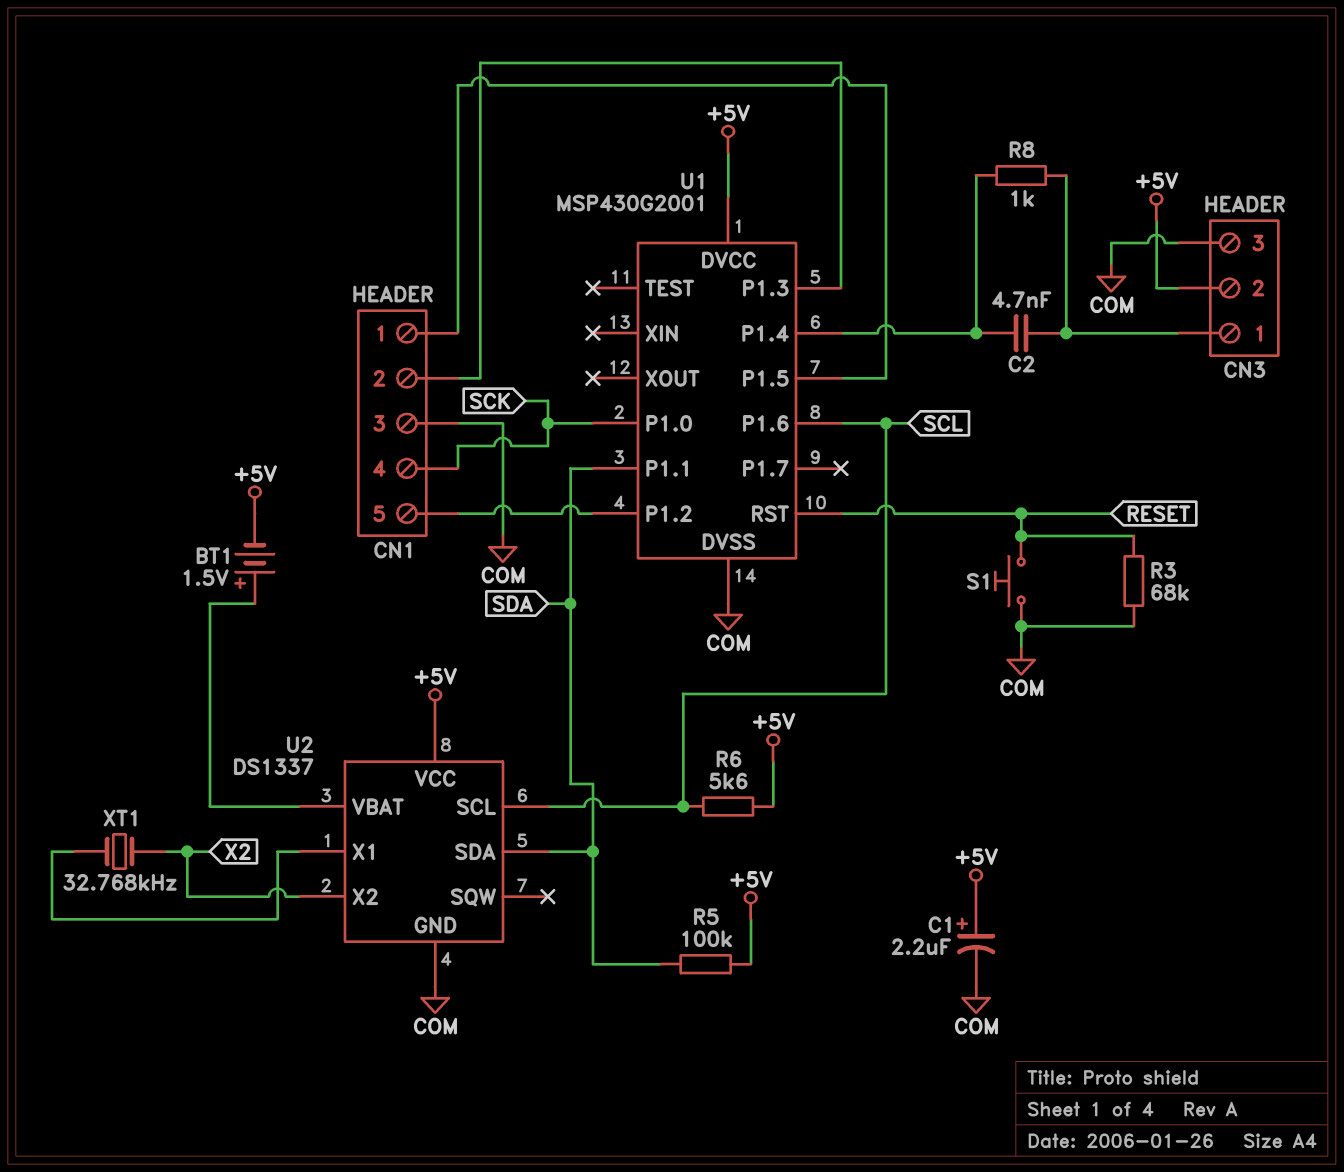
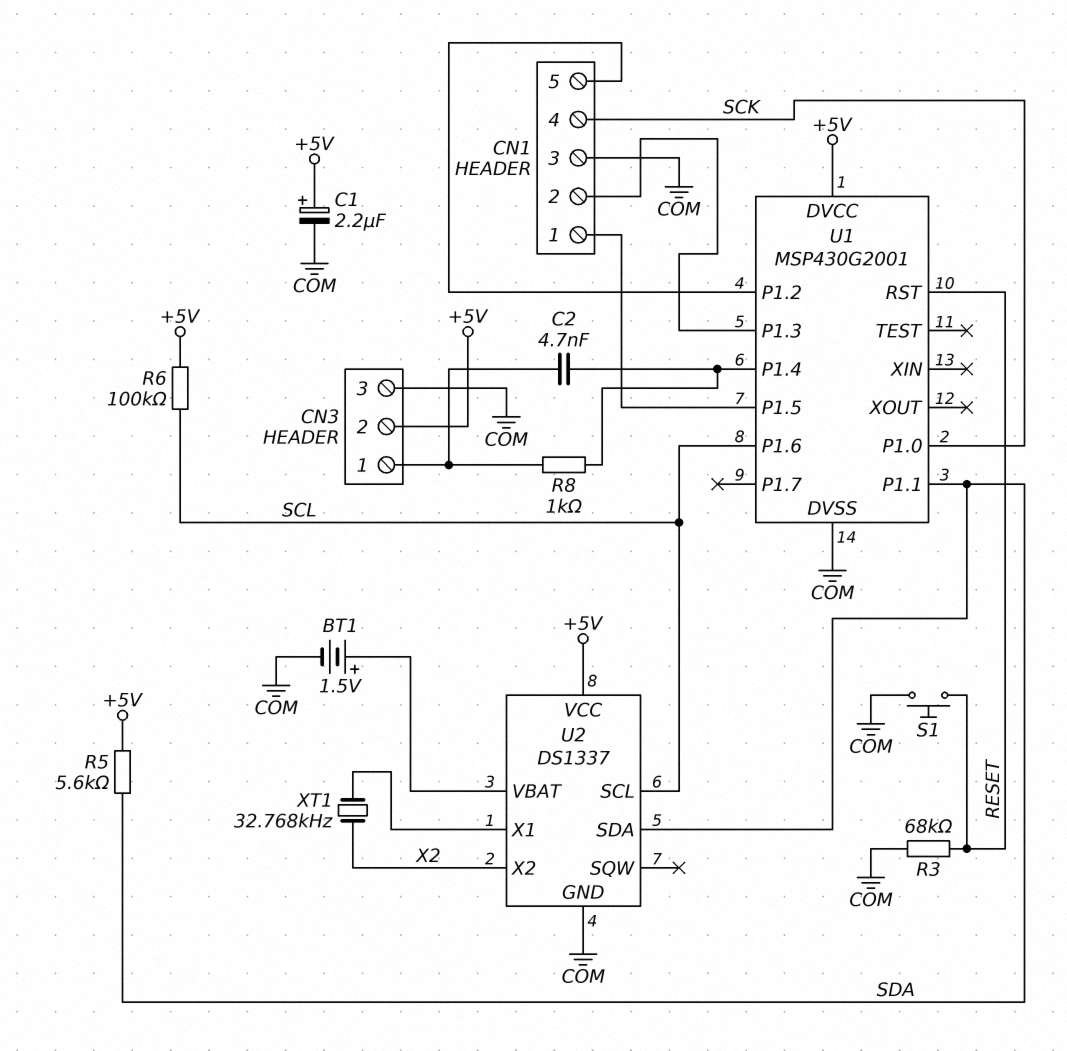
BT1: 1.5V (plus U2/VBAT, minus +5V) -> 1.5V (plus U2/VBAT, minus COM)
R5: 100k (+5V, SDA) -> 5.6k (+5V, SDA)
R6: 5.6k (+5V, SCL) -> 100k (+5V, SCL)

